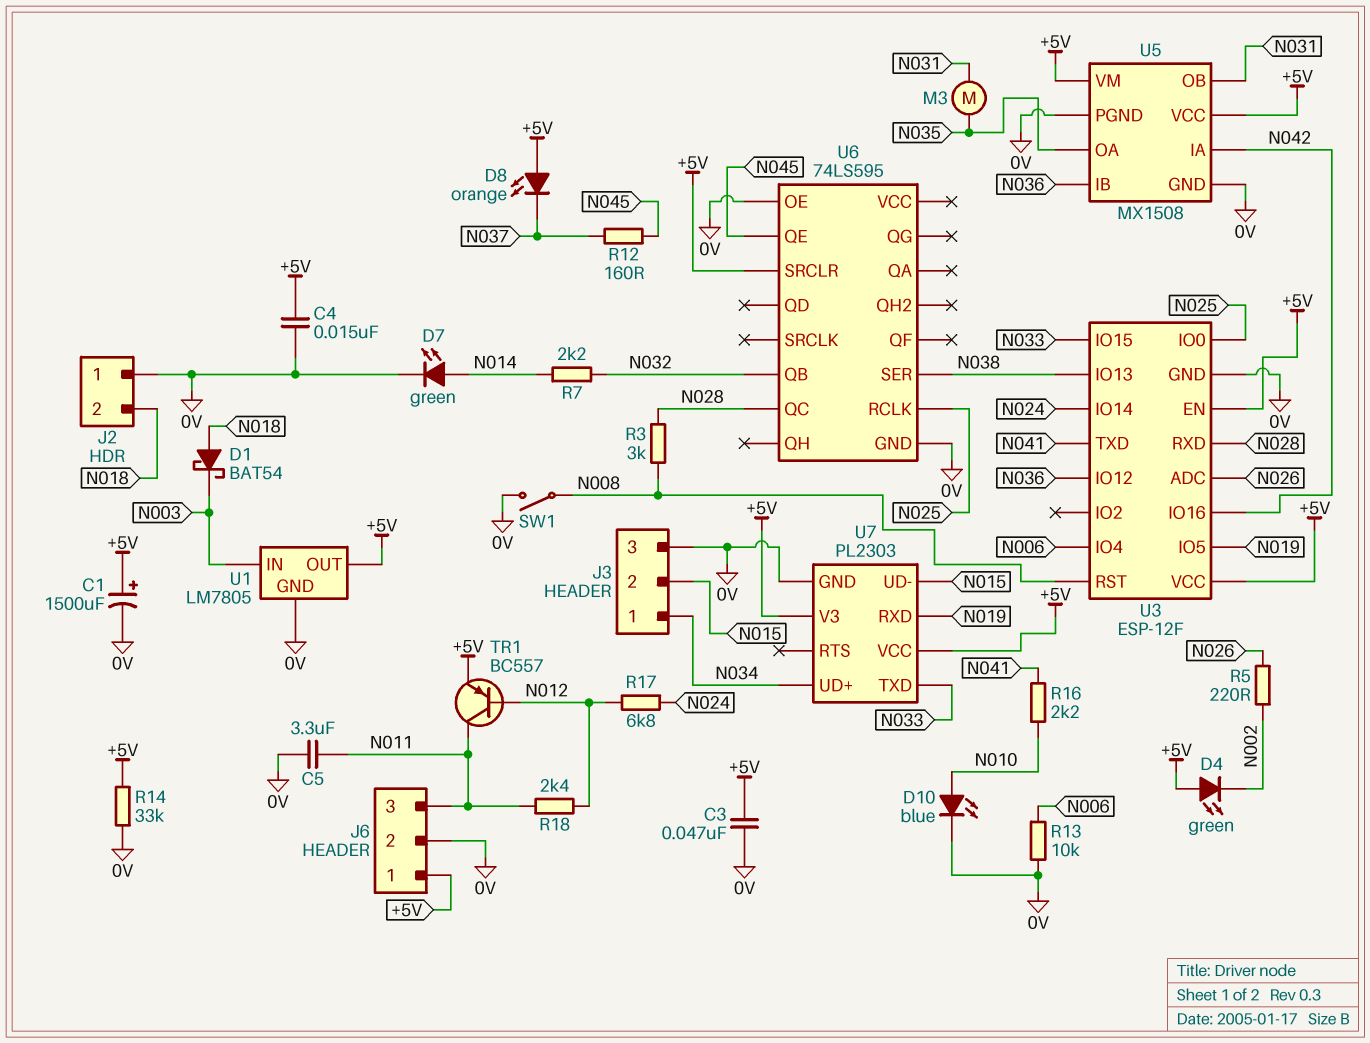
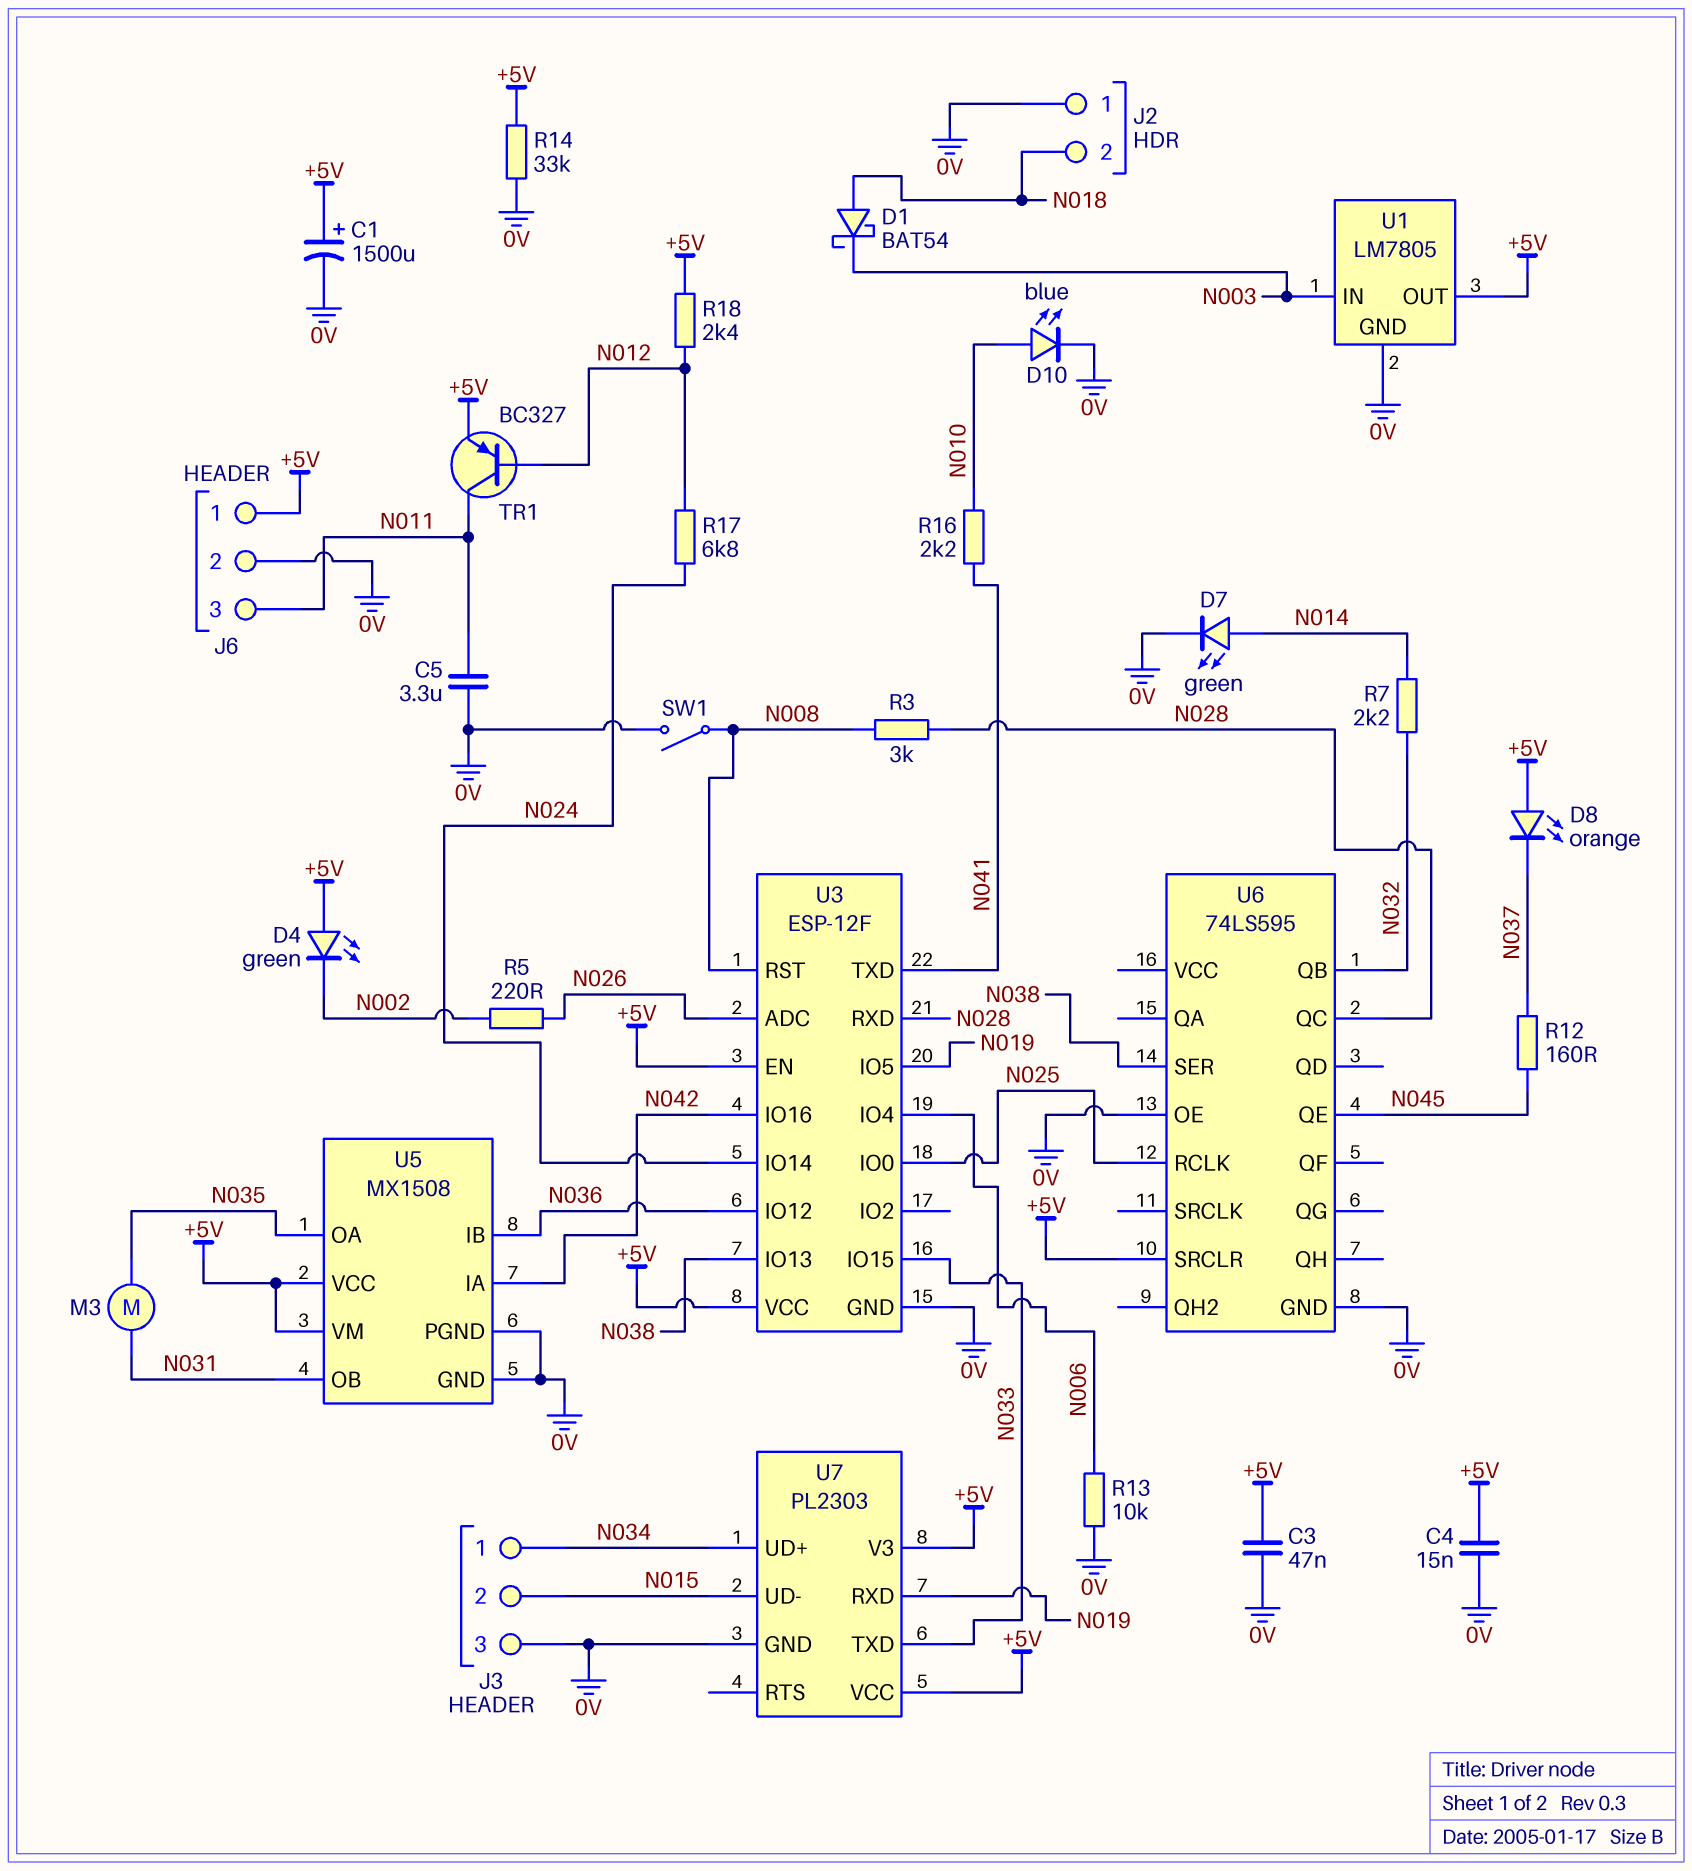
R18: 2.4k (N011, N012) -> 2.4k (+5V, N012)
TR1: PNP BC557 (B N012, C N011, E +5V) -> PNP BC327 (B N012, C N011, E +5V)

